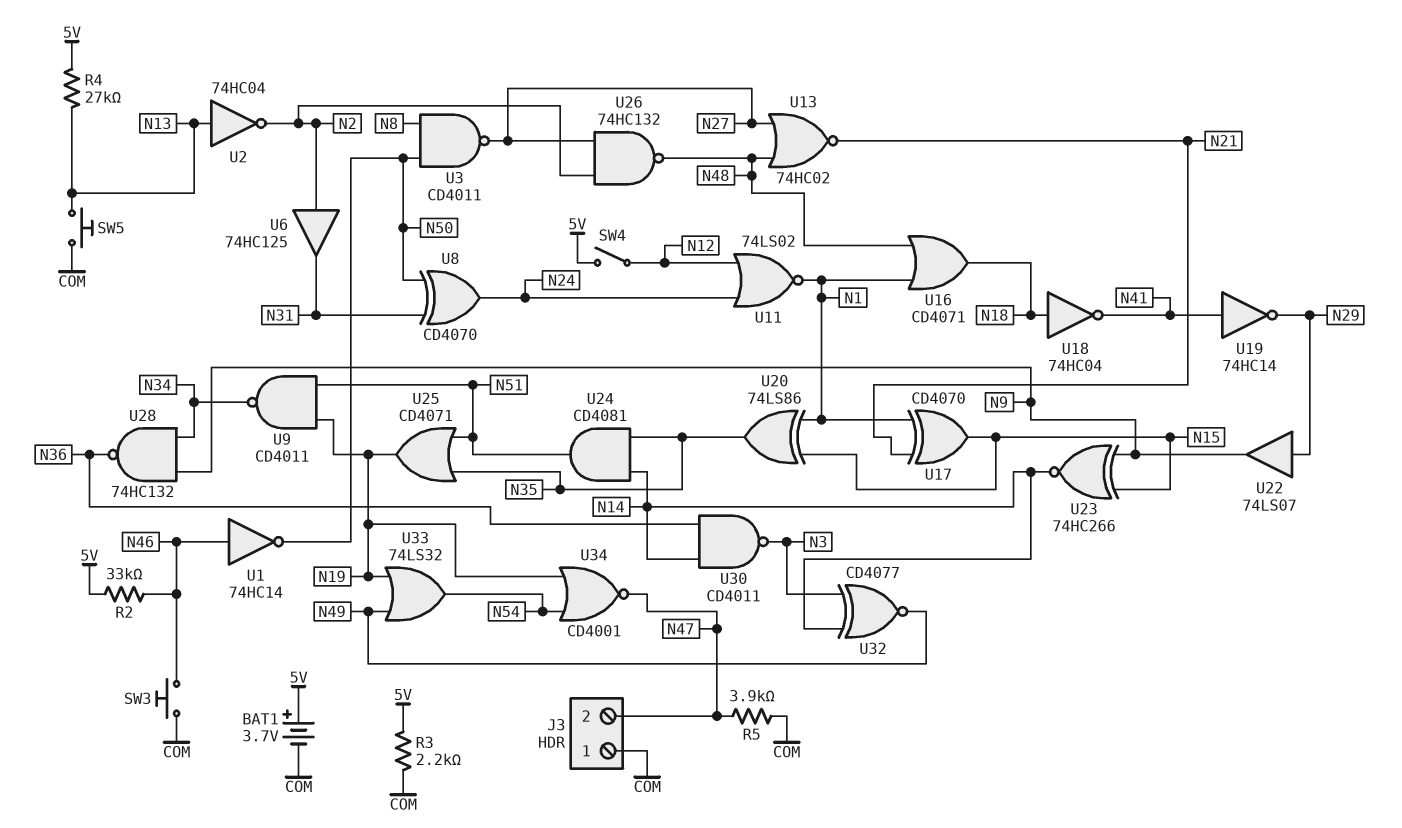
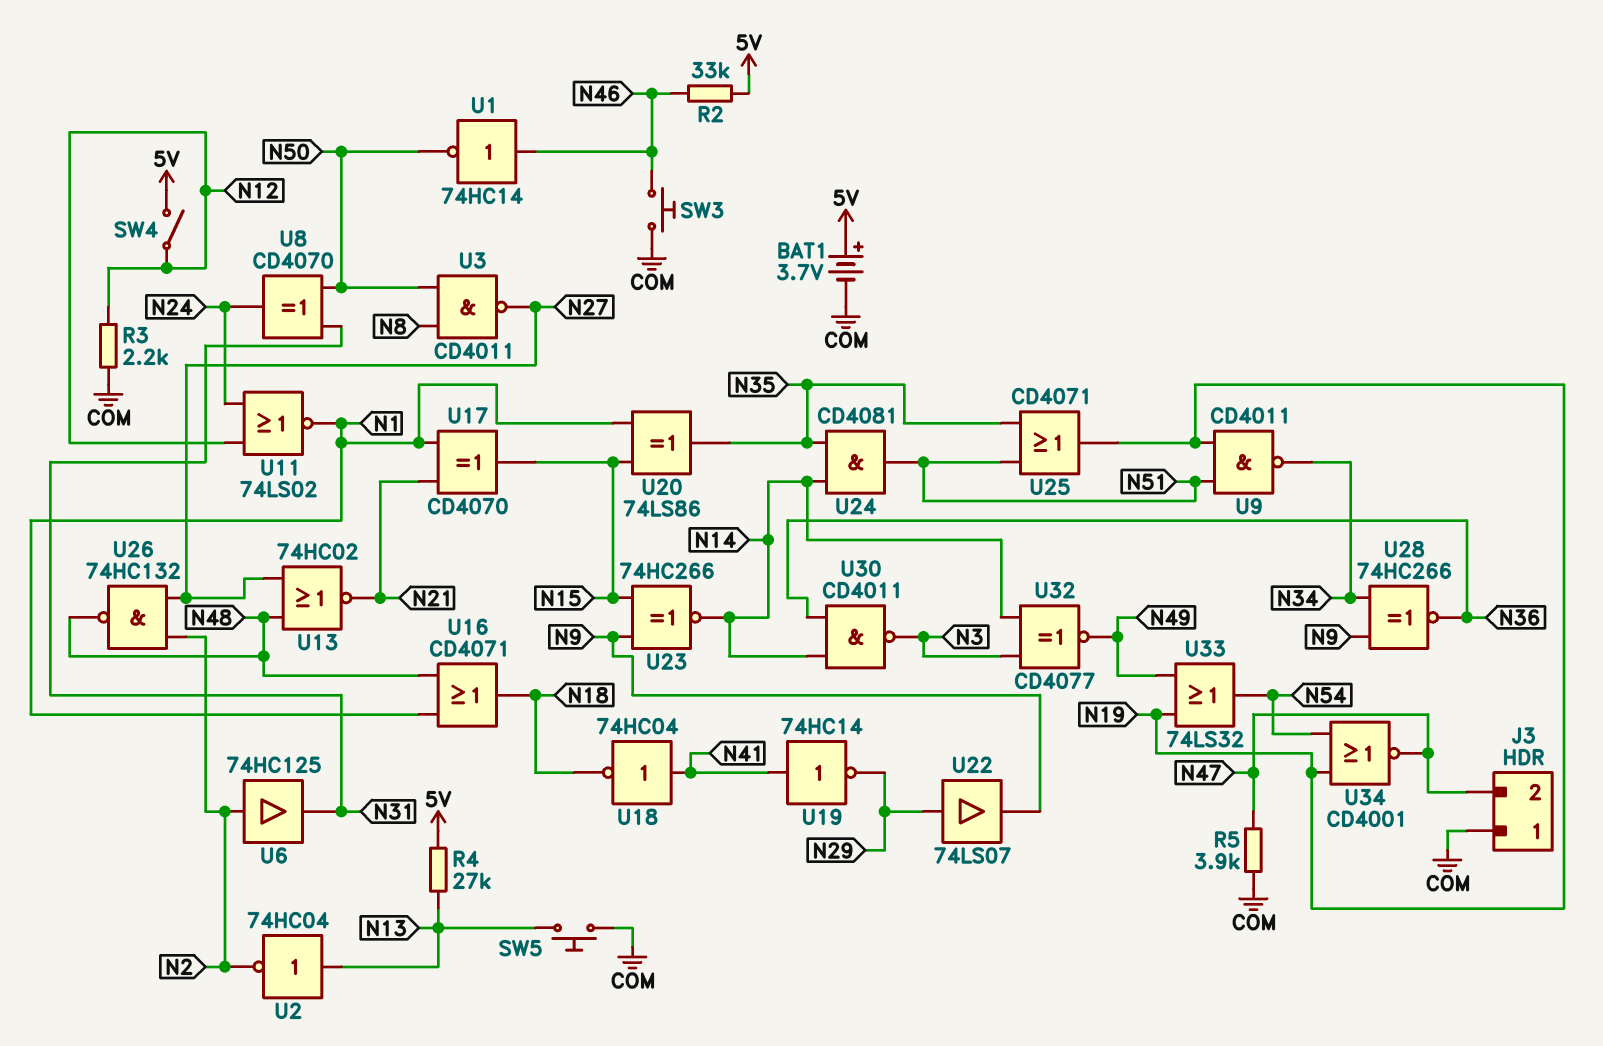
R3: 2.2k (5V, COM) -> 2.2k (COM, N12)
U18: NOT 74HC04 (in N18, out N41) -> NOT 74HC04 (in N41, out N18)
U28: NAND 74HC132 (in N9, in N34, out N36) -> XNOR 74HC266 (in N9, in N34, out N36)

